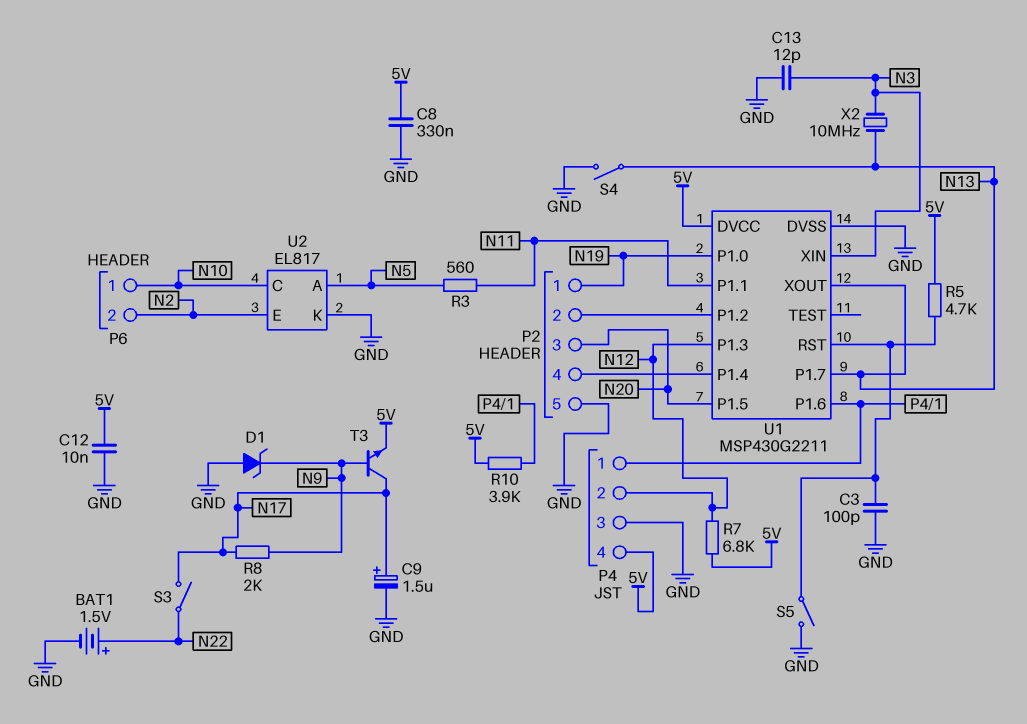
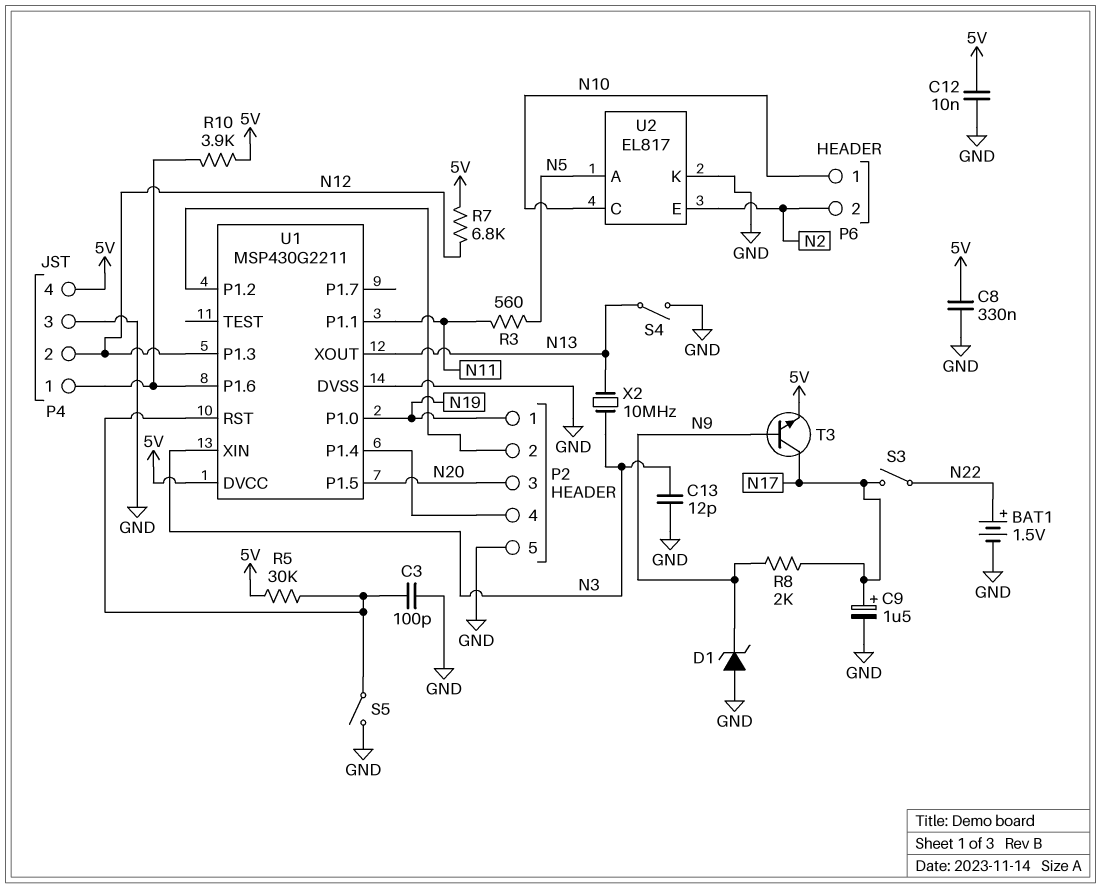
R5: 4.7k (5V, U1/RST) -> 30k (5V, U1/RST)
U1 pin P1.7: N13 -> none

